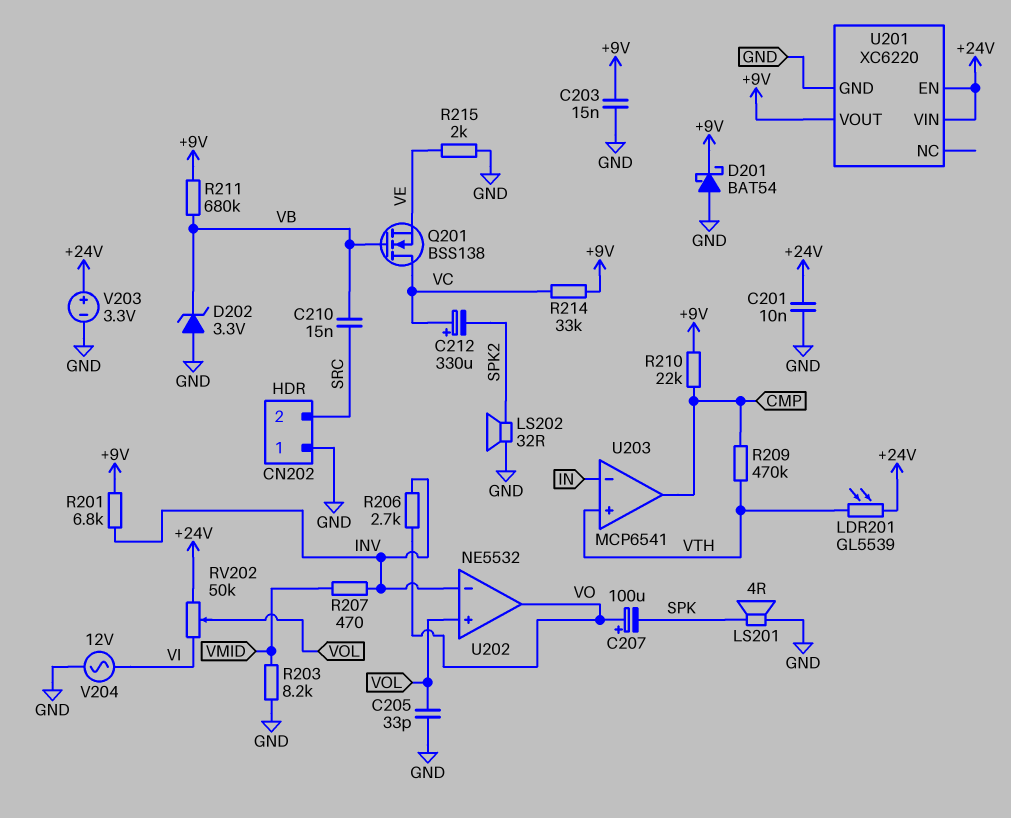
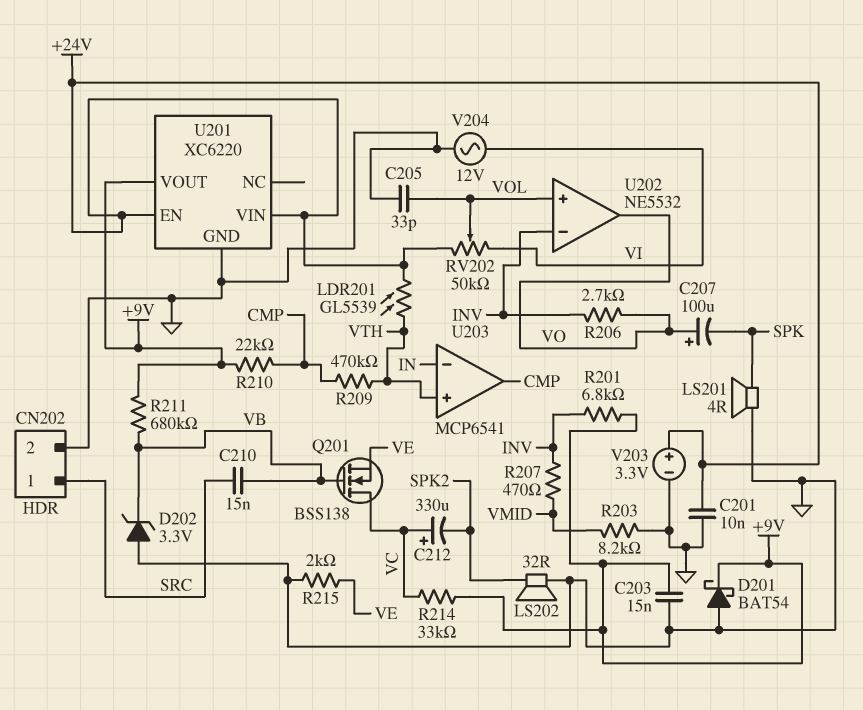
CN202 pin 1: GND -> SRC
CN202 pin 2: SRC -> GND

